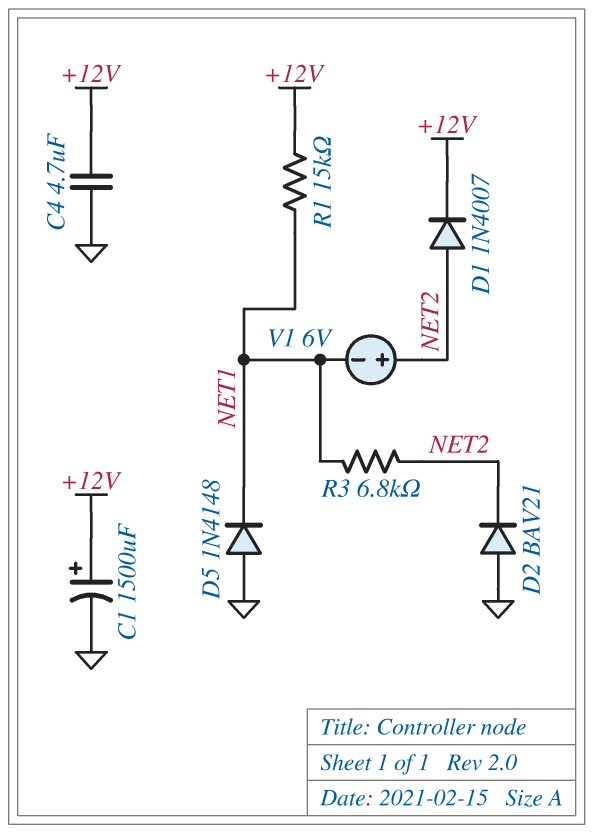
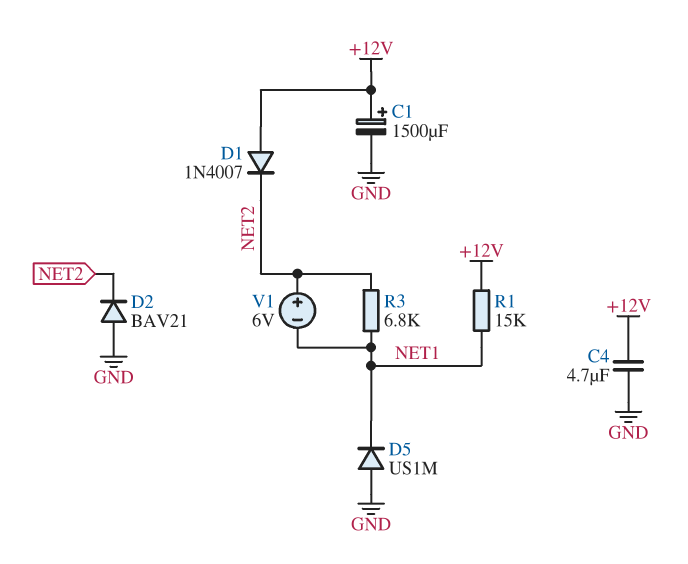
D1: diode 1N4007 (A NET2, K +12V) -> diode 1N4007 (A +12V, K NET2)
D5: diode 1N4148 (A GND, K NET1) -> diode US1M (A GND, K NET1)

